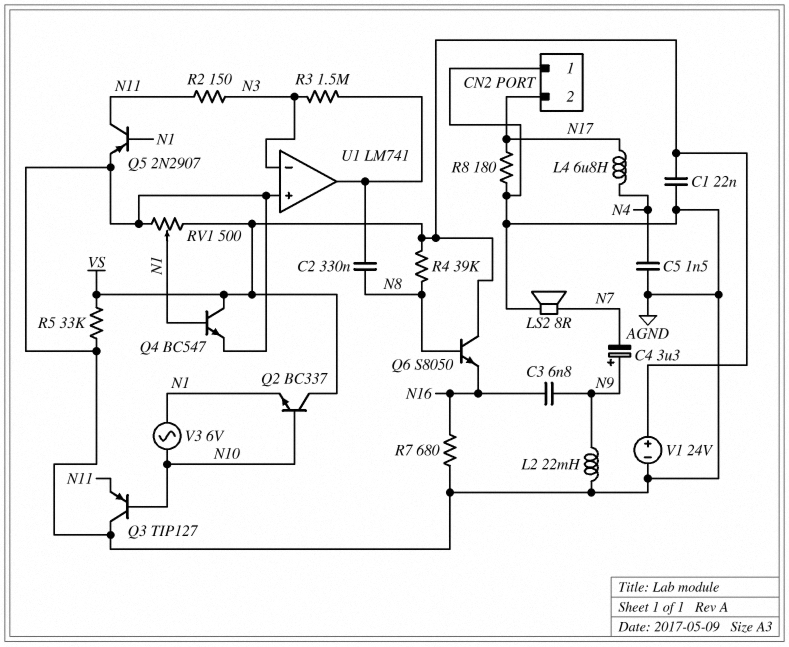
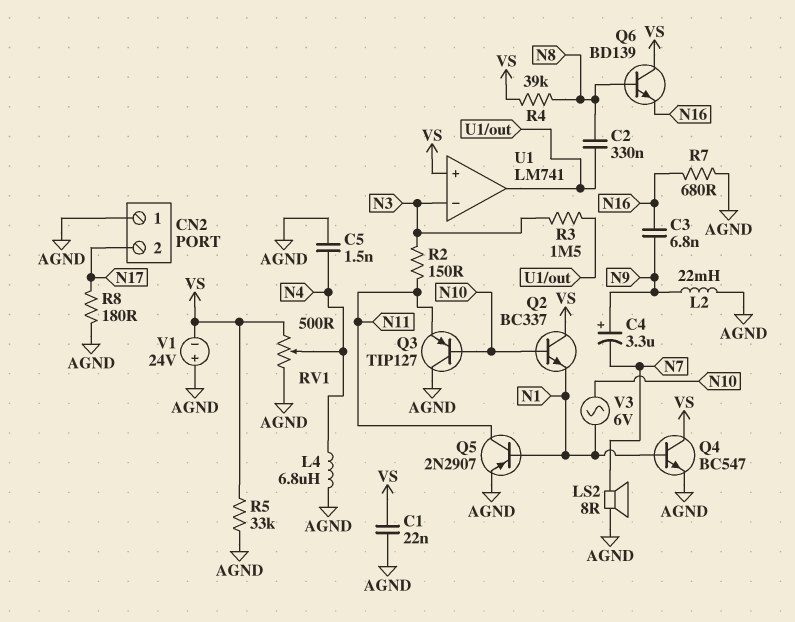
L4: 6.8uH (N4, N17) -> 6.8uH (AGND, N4)
Q6: NPN S8050 (B N8, C VS, E N16) -> NPN BD139 (B N8, C VS, E N16)
RV1: 500 (AGND, VS, wiper N1) -> 500 (AGND, VS, wiper N4)
U1 pin in+: AGND -> VS
V1: 24V (plus VS, minus AGND) -> 24V (plus AGND, minus VS)

